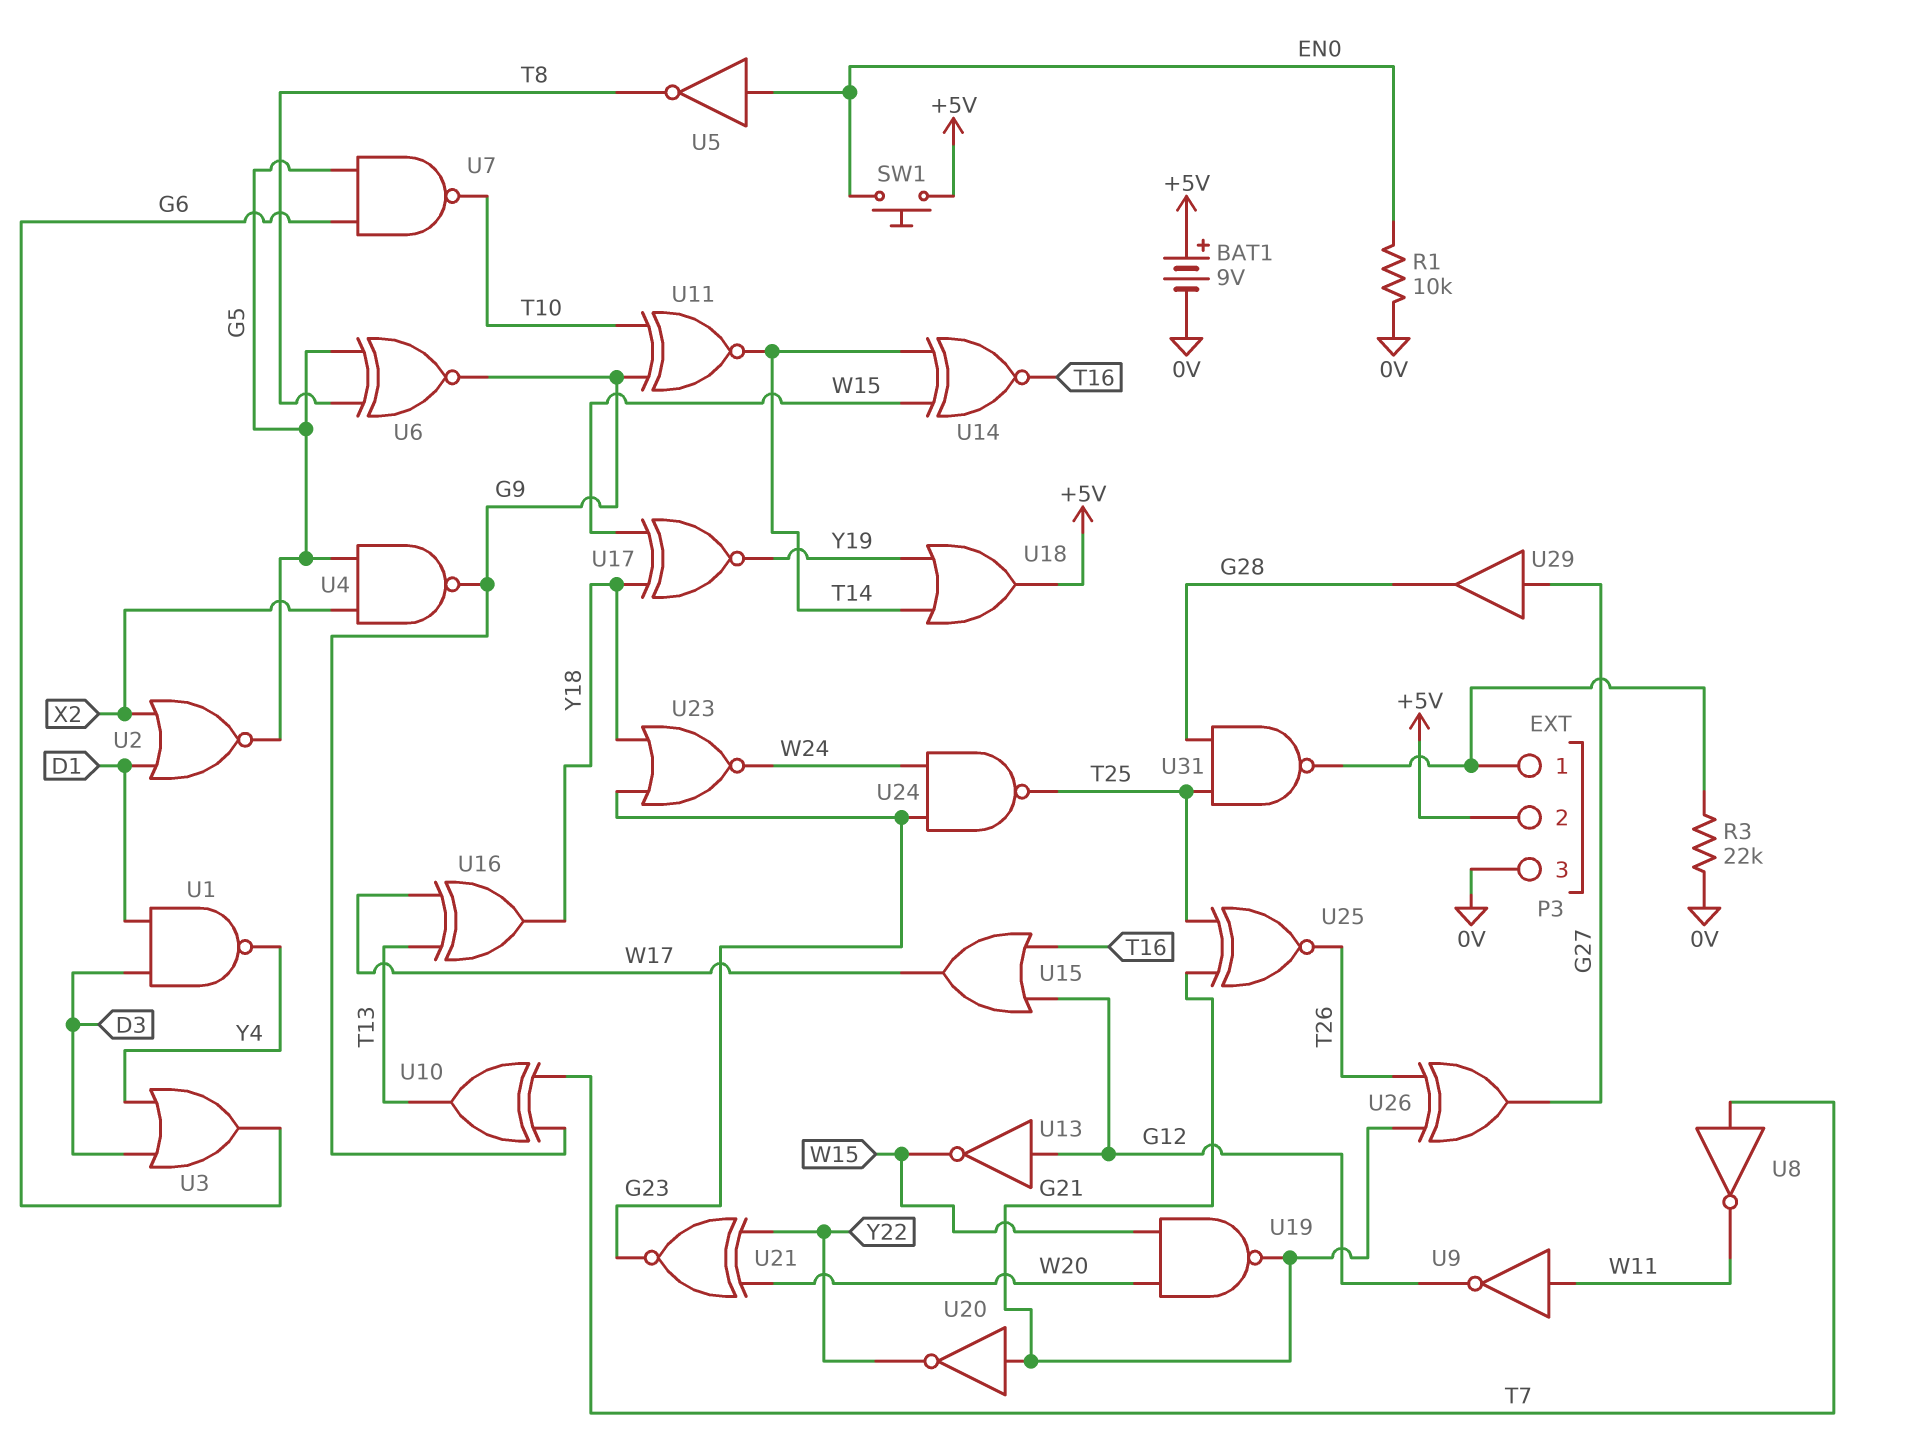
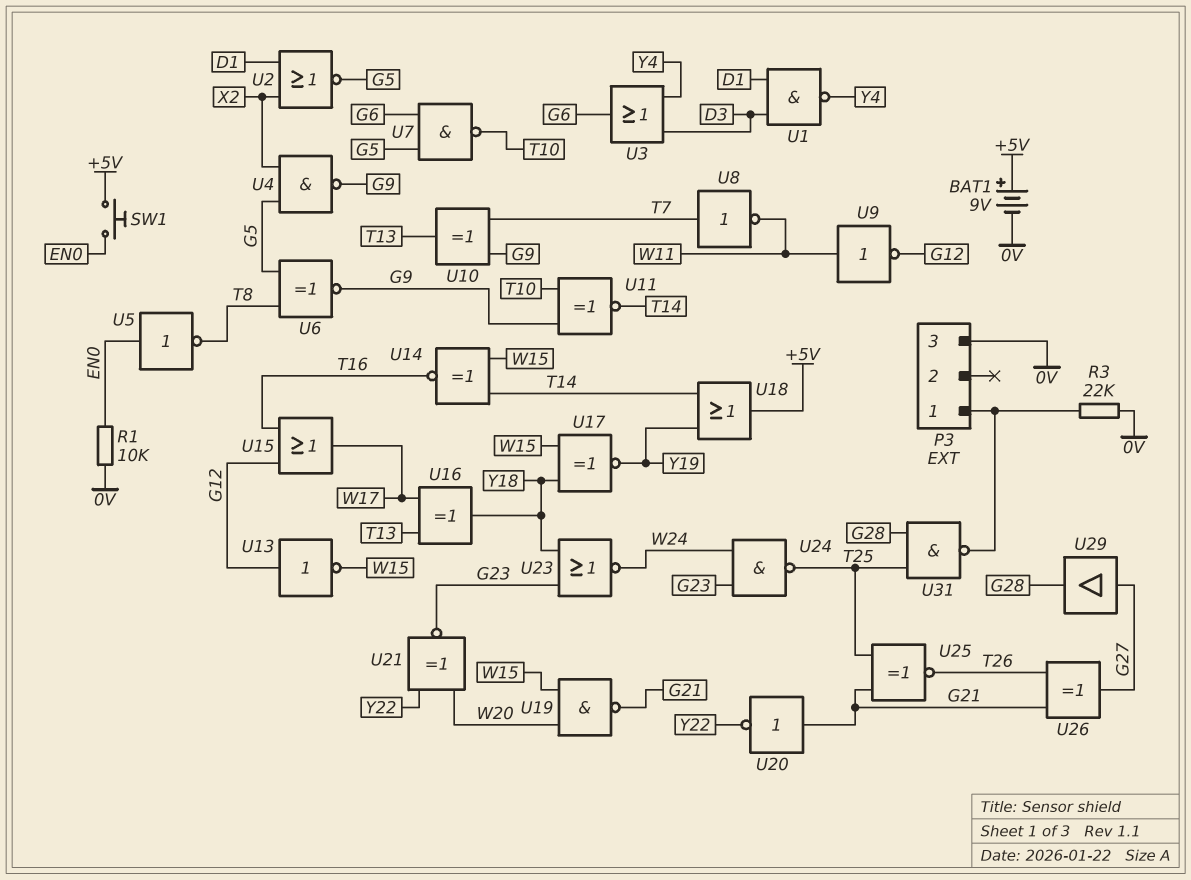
P3 pin 2: +5V -> none

